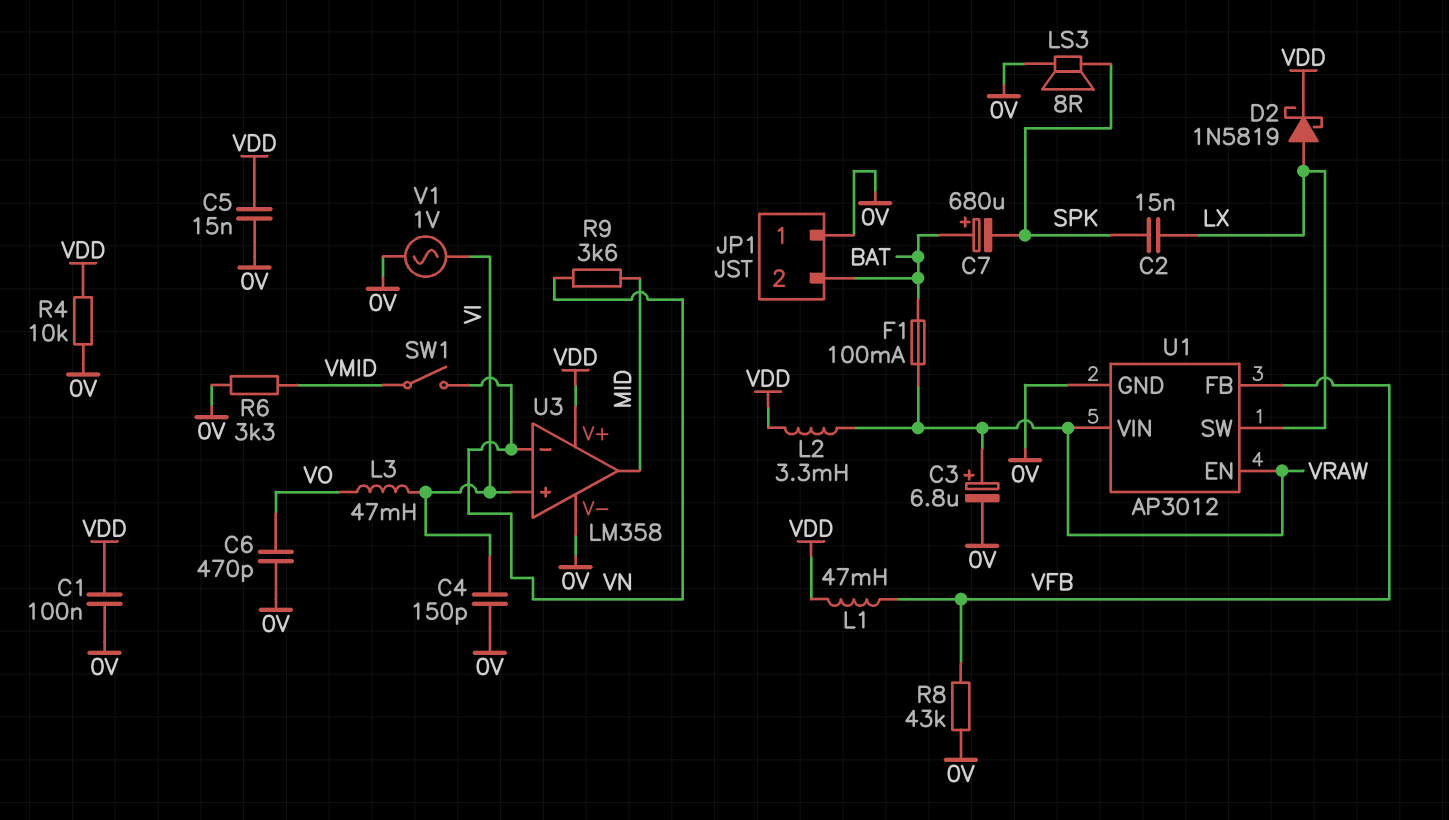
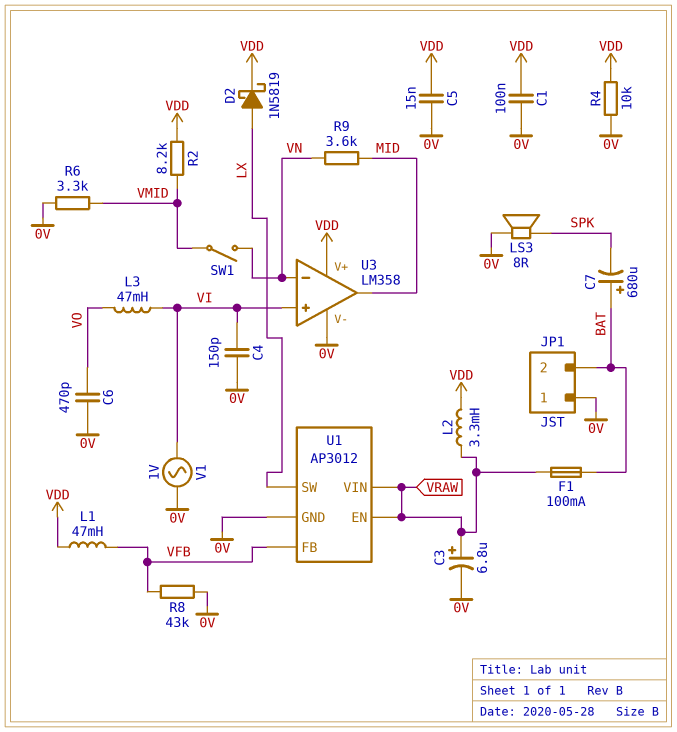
C2: 15nF (LX, SPK) -> none
R2: none -> 8.2k (VDD, VMID)

